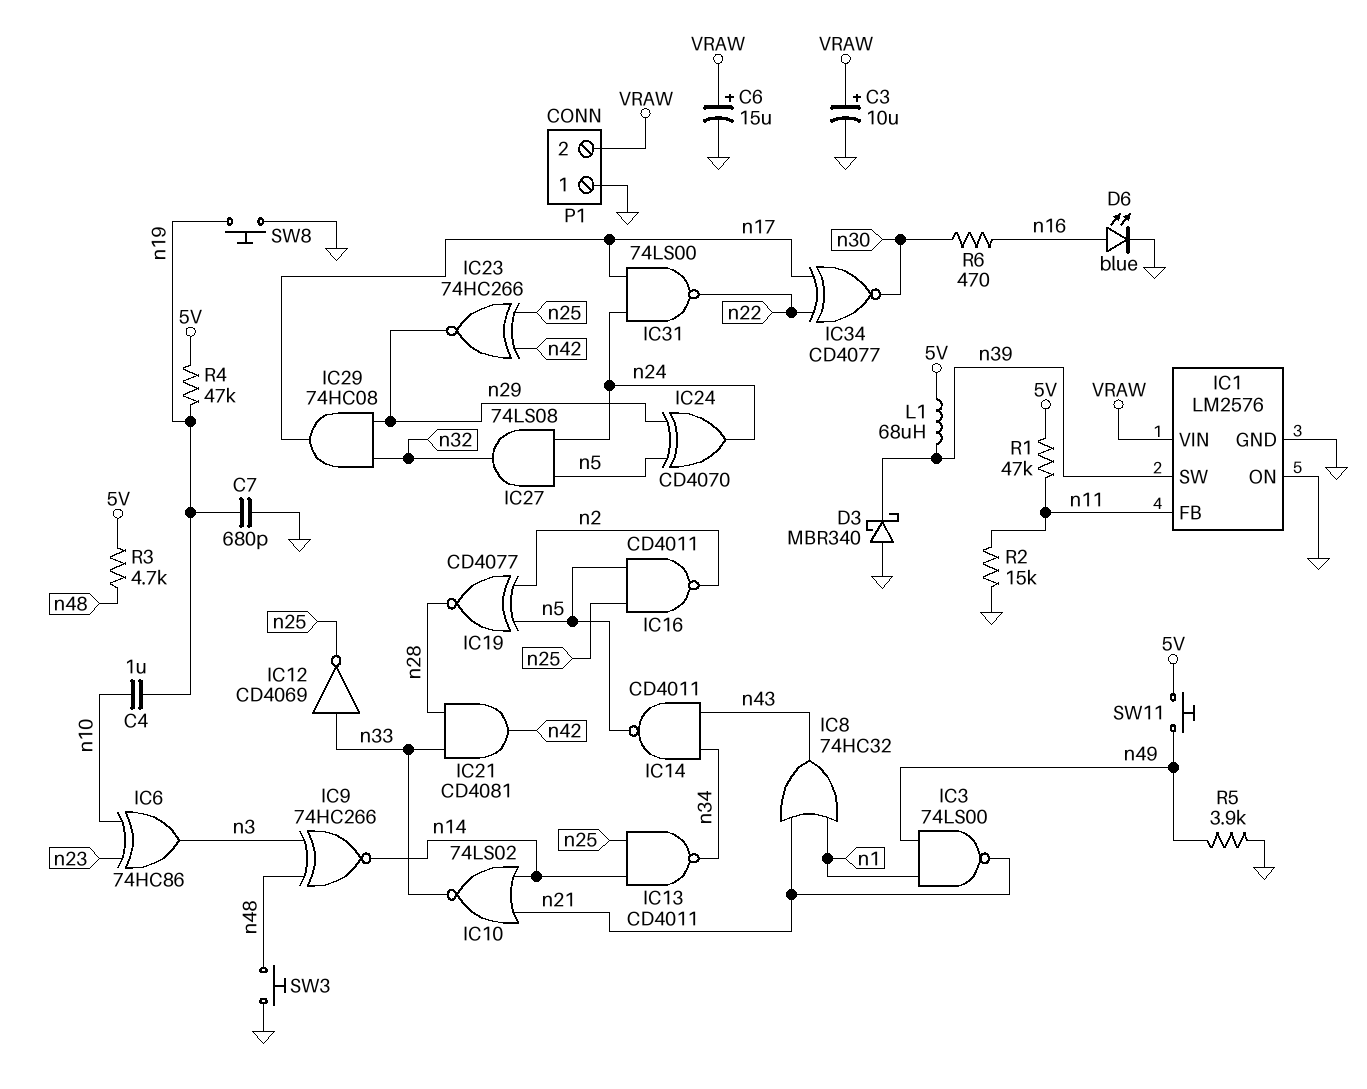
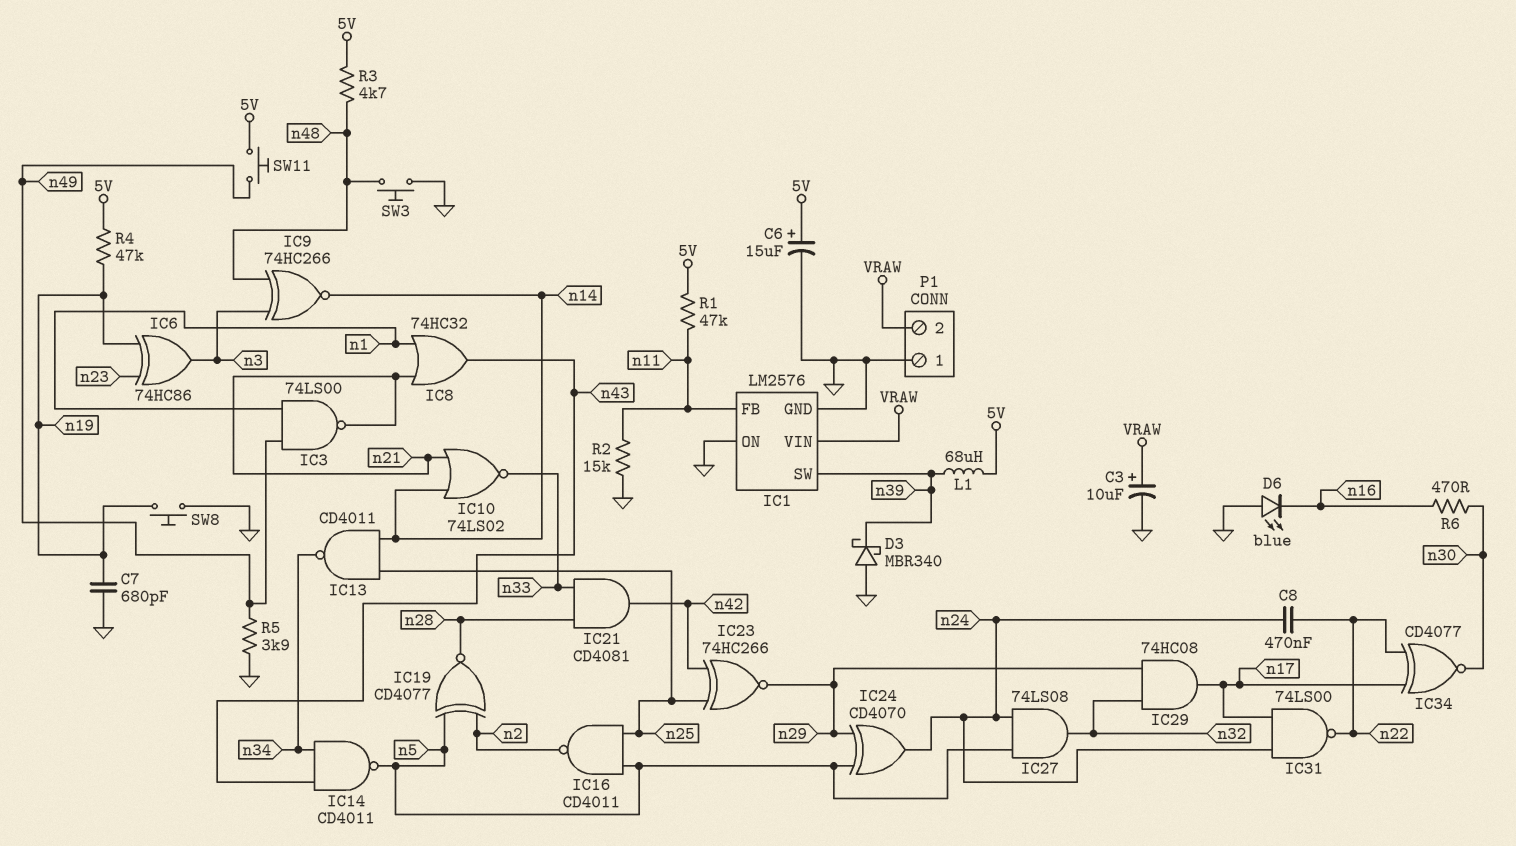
C4: 1uF (n10, n19) -> none
C6: 15uF (plus VRAW, minus GND) -> 15uF (plus 5V, minus GND)
C8: none -> 470nF (n22, n24)
D6: LED blue (A n16, K GND) -> LED blue (A GND, K n16)
IC6: XOR 74HC86 (in n10, in n23, out n3) -> XOR 74HC86 (in n19, in n23, out n3)
IC12: NOT CD4069 (in n33, out n25) -> none

